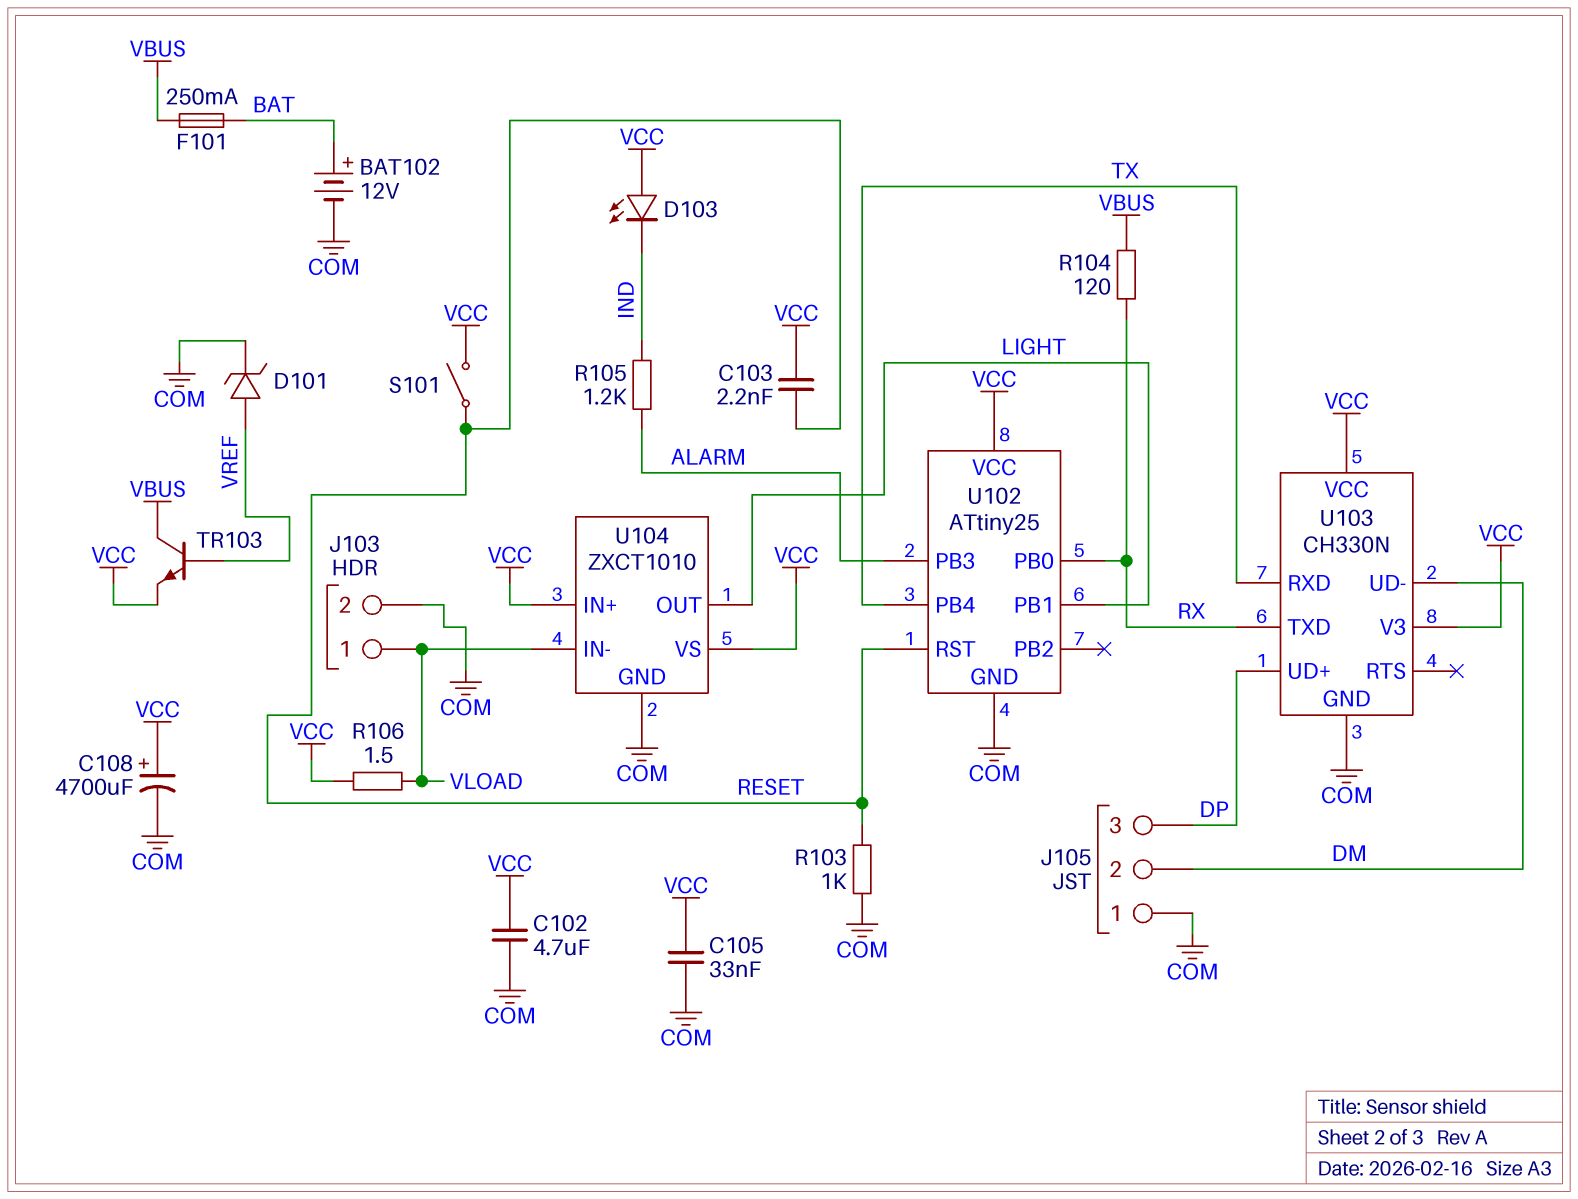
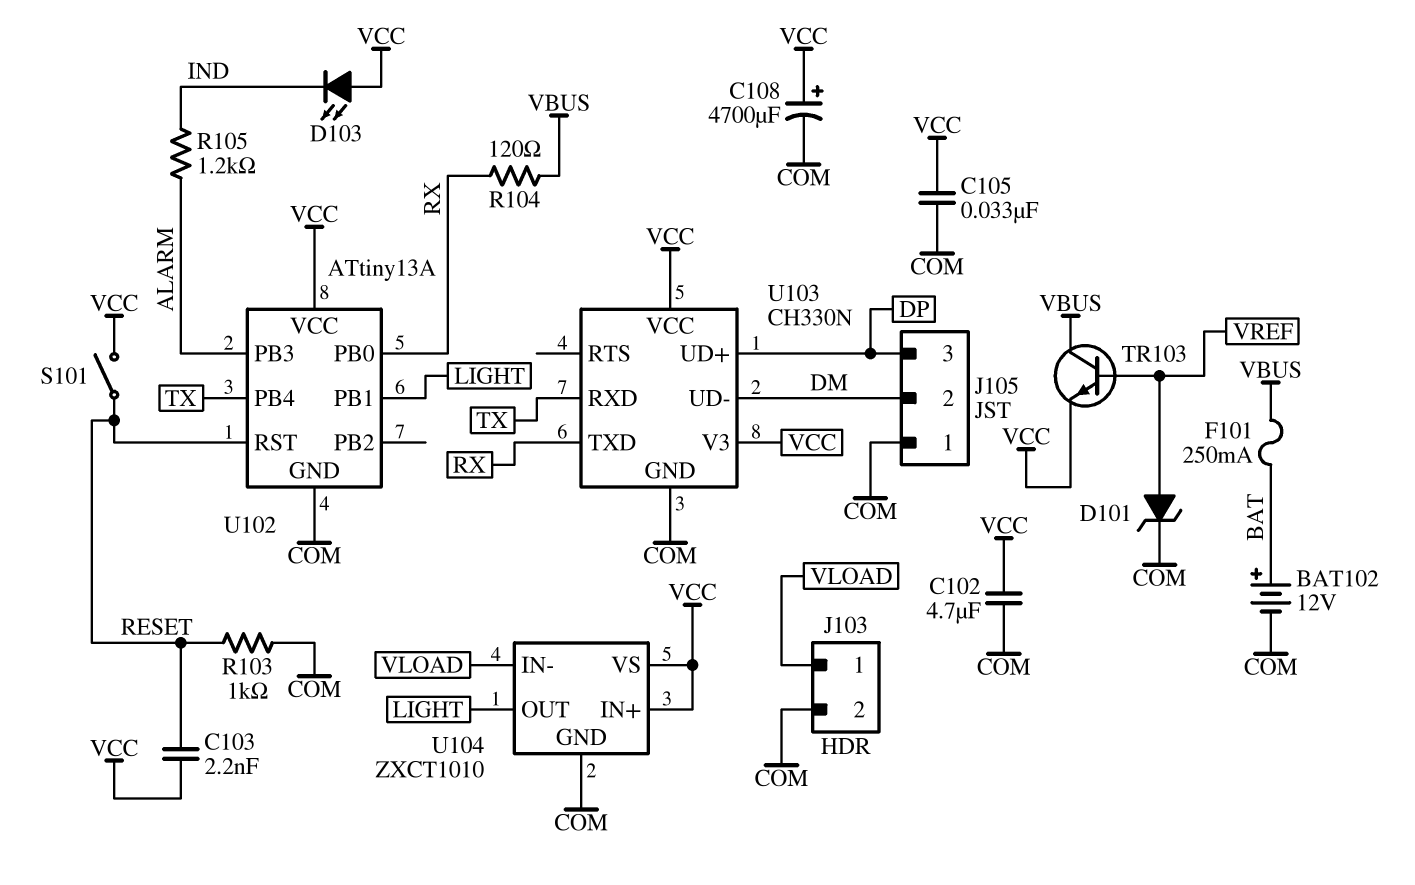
R106: 1.5 (VCC, VLOAD) -> none
U102: ATtiny25 -> ATtiny13A

